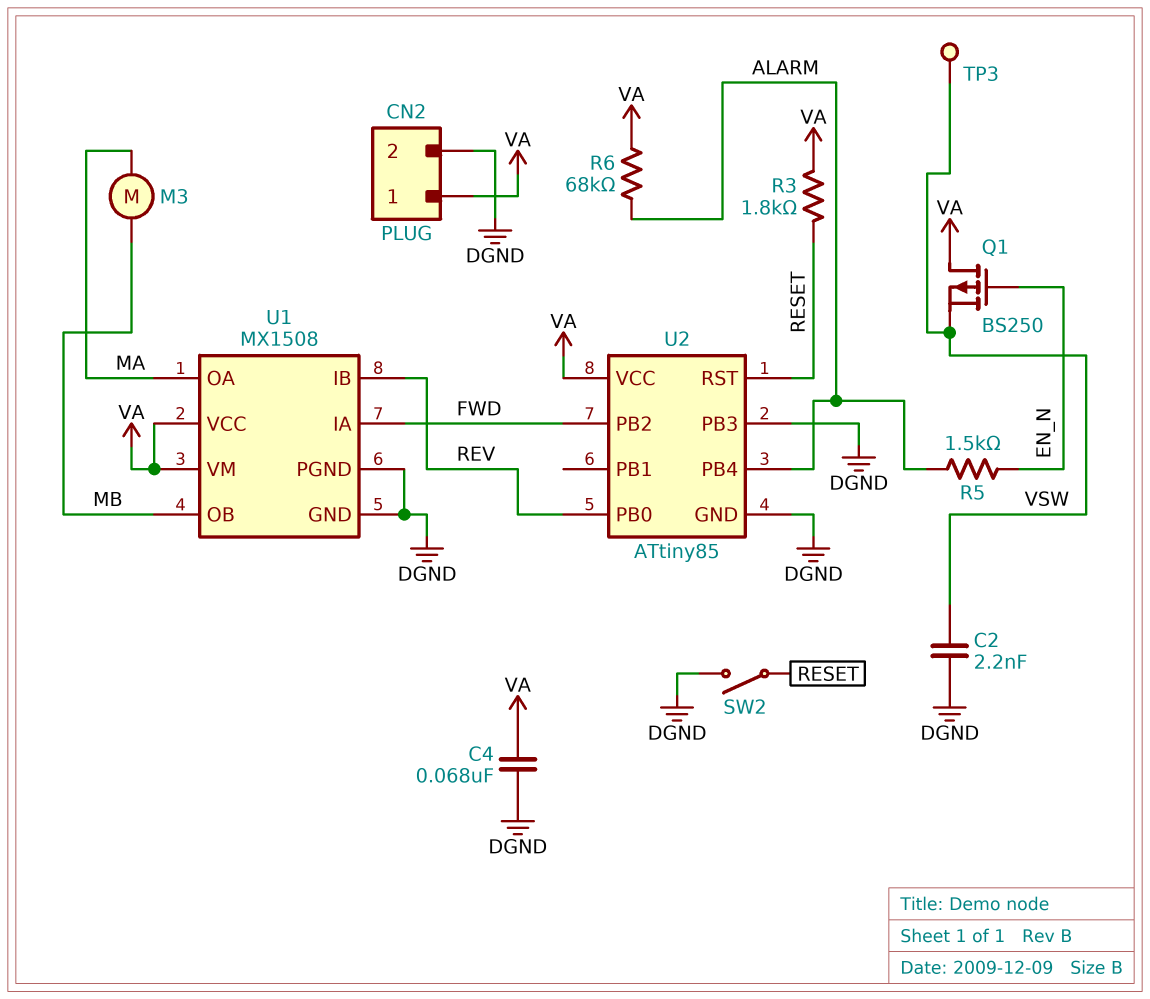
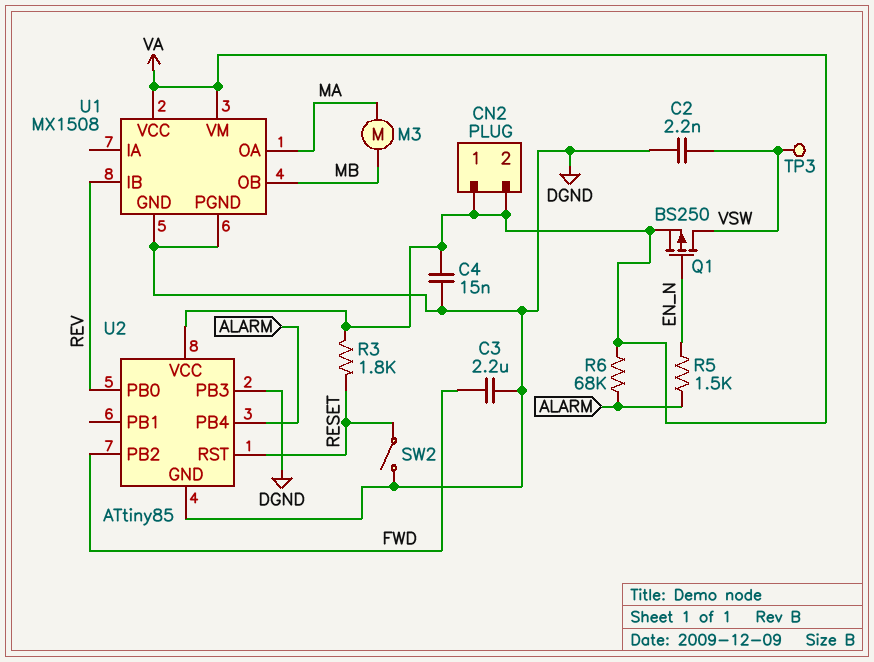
C3: none -> 2.2uF (DGND, FWD)
C4: 68nF (DGND, VA) -> 15nF (DGND, VA)
CN2 pin 2: DGND -> VA
Q1: PMOS BS250 (G EN_N, D VA, S VSW) -> PMOS BS250 (G EN_N, D VSW, S VA)
U1 pin IA: FWD -> none

